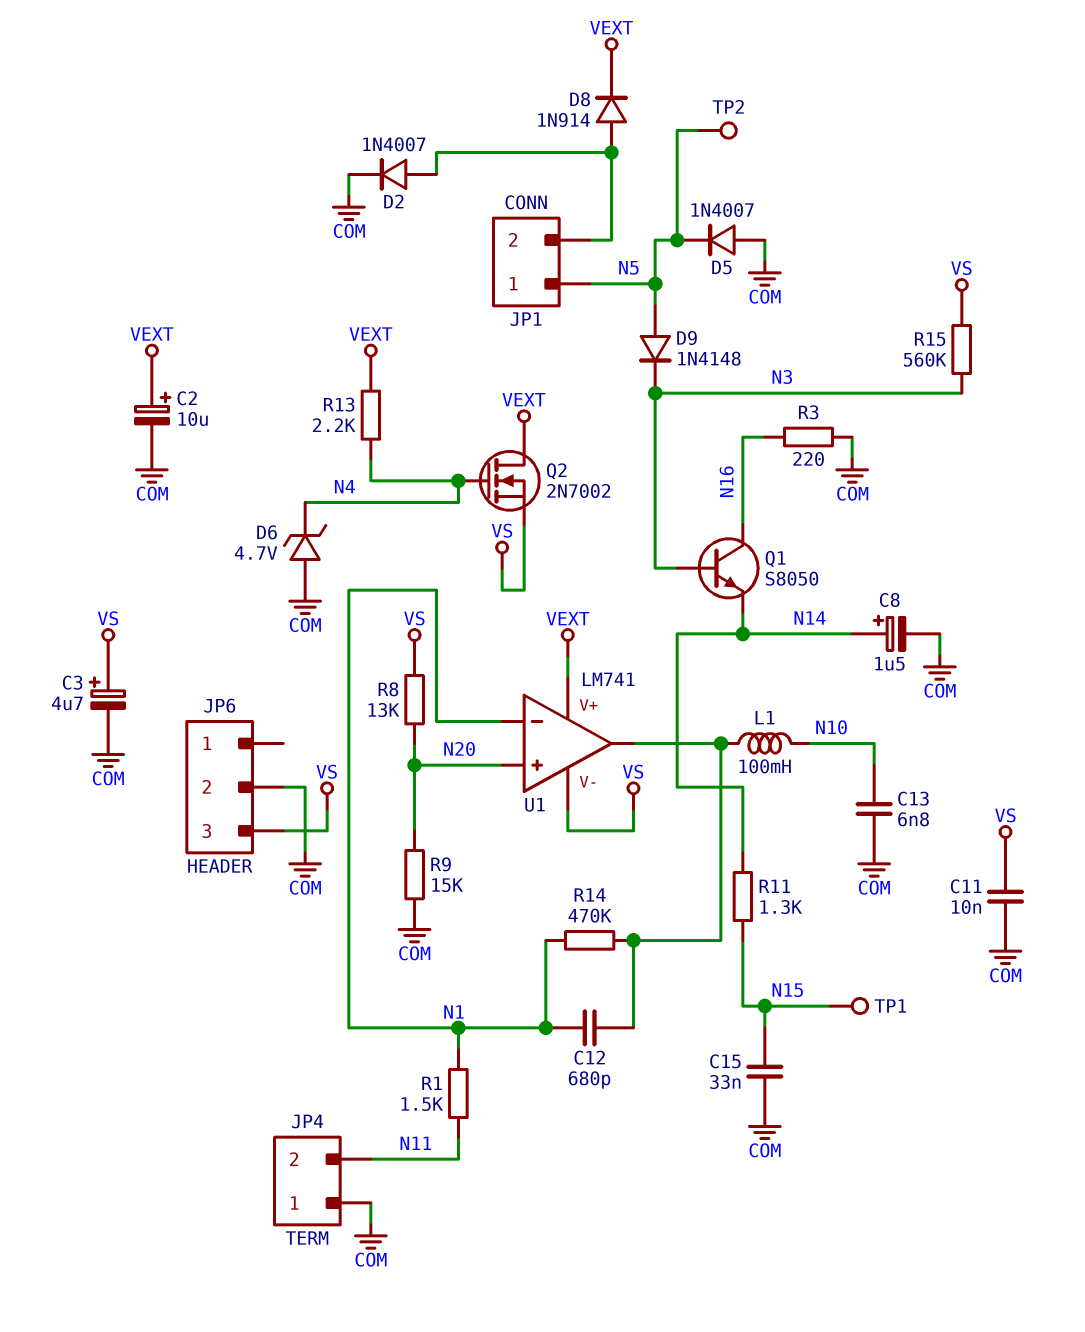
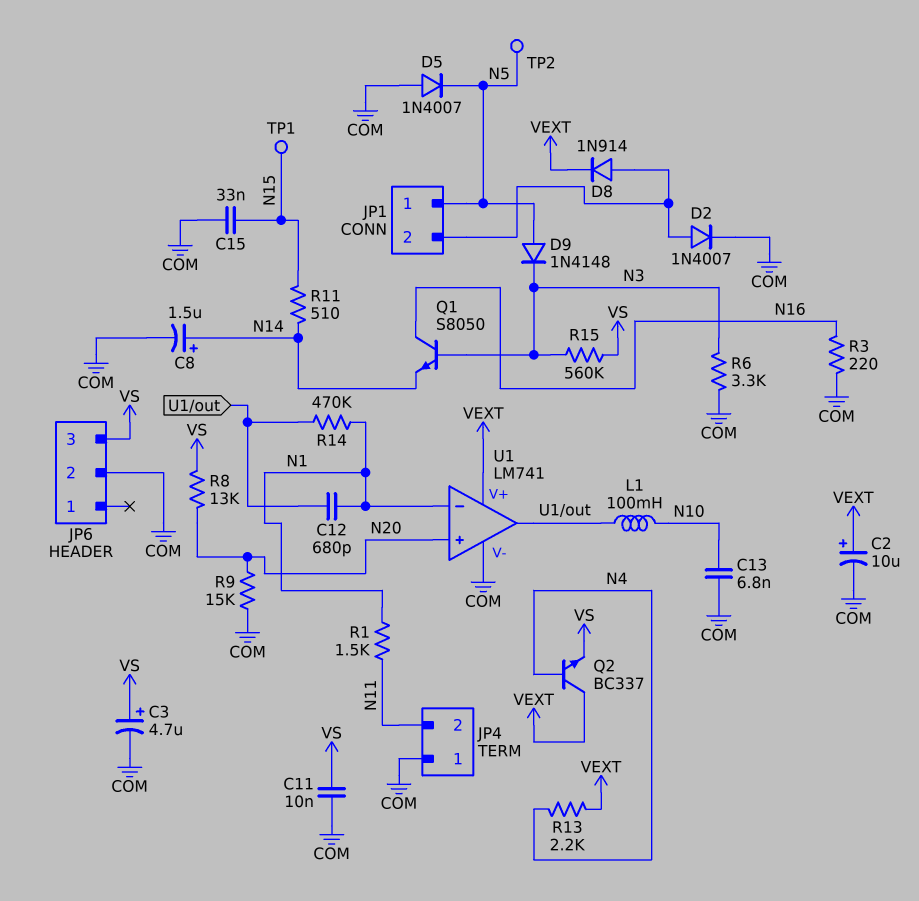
D6: zener 4.7V (A COM, K N4) -> none
Q2: NMOS 2N7002 (G N4, D VEXT, S VS) -> NPN BC337 (B N4, C VEXT, E VS)
R6: none -> 3.3k (COM, N3)
R11: 1.3k (N14, N15) -> 510 (N14, N15)
U1 pin V-: VS -> COM

